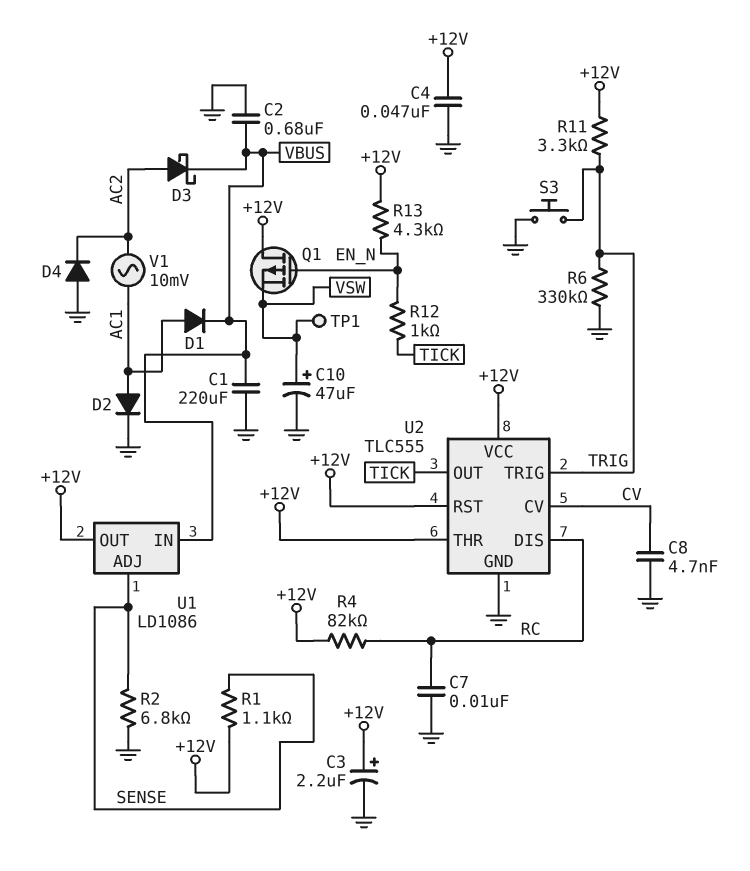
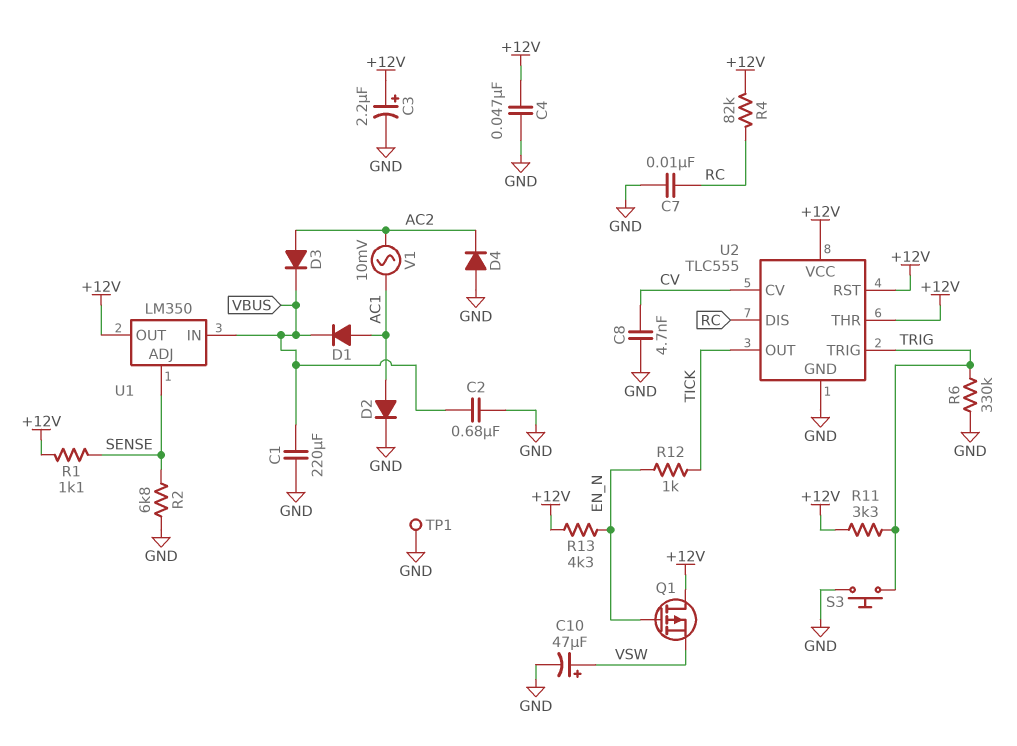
D3: schottky (A AC2, K VBUS) -> diode (A AC2, K VBUS)
TP1: test point (VSW) -> test point (GND)
U1: LD1086 -> LM350

